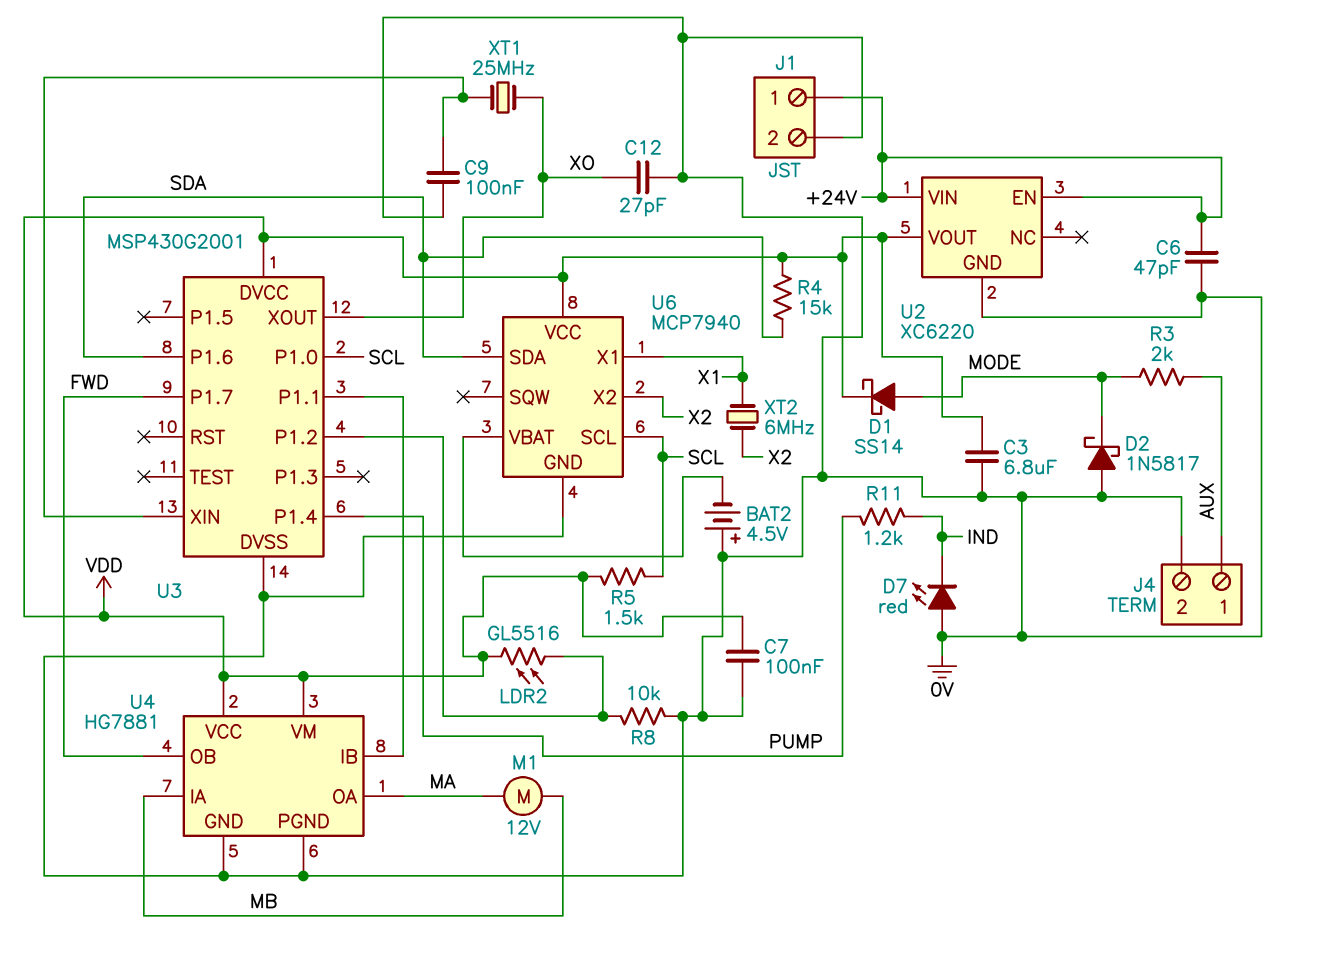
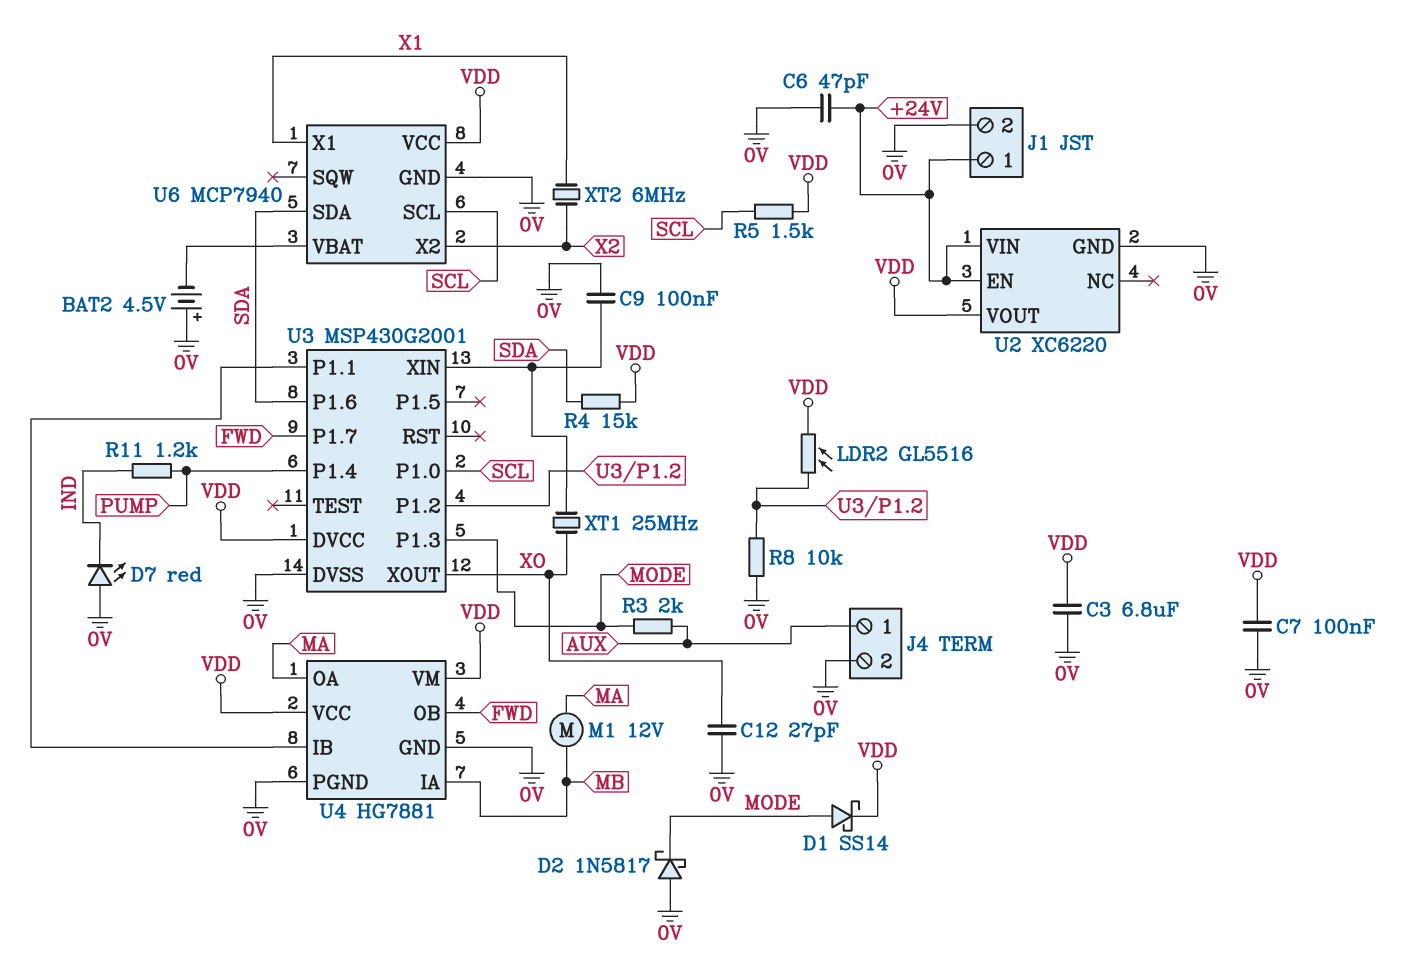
U3 pin P1.3: none -> MODE

